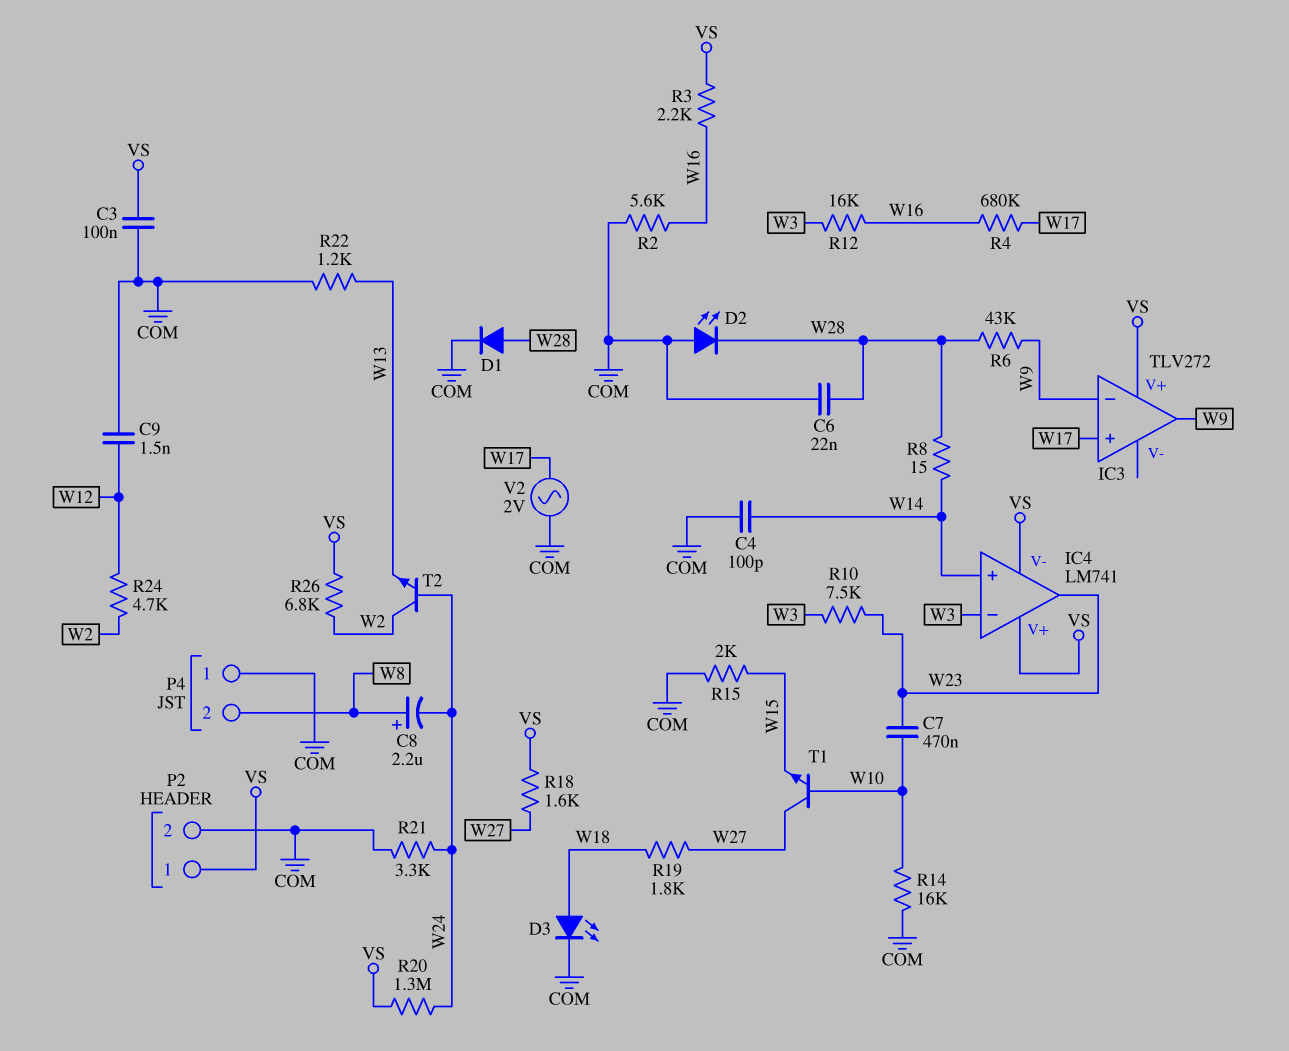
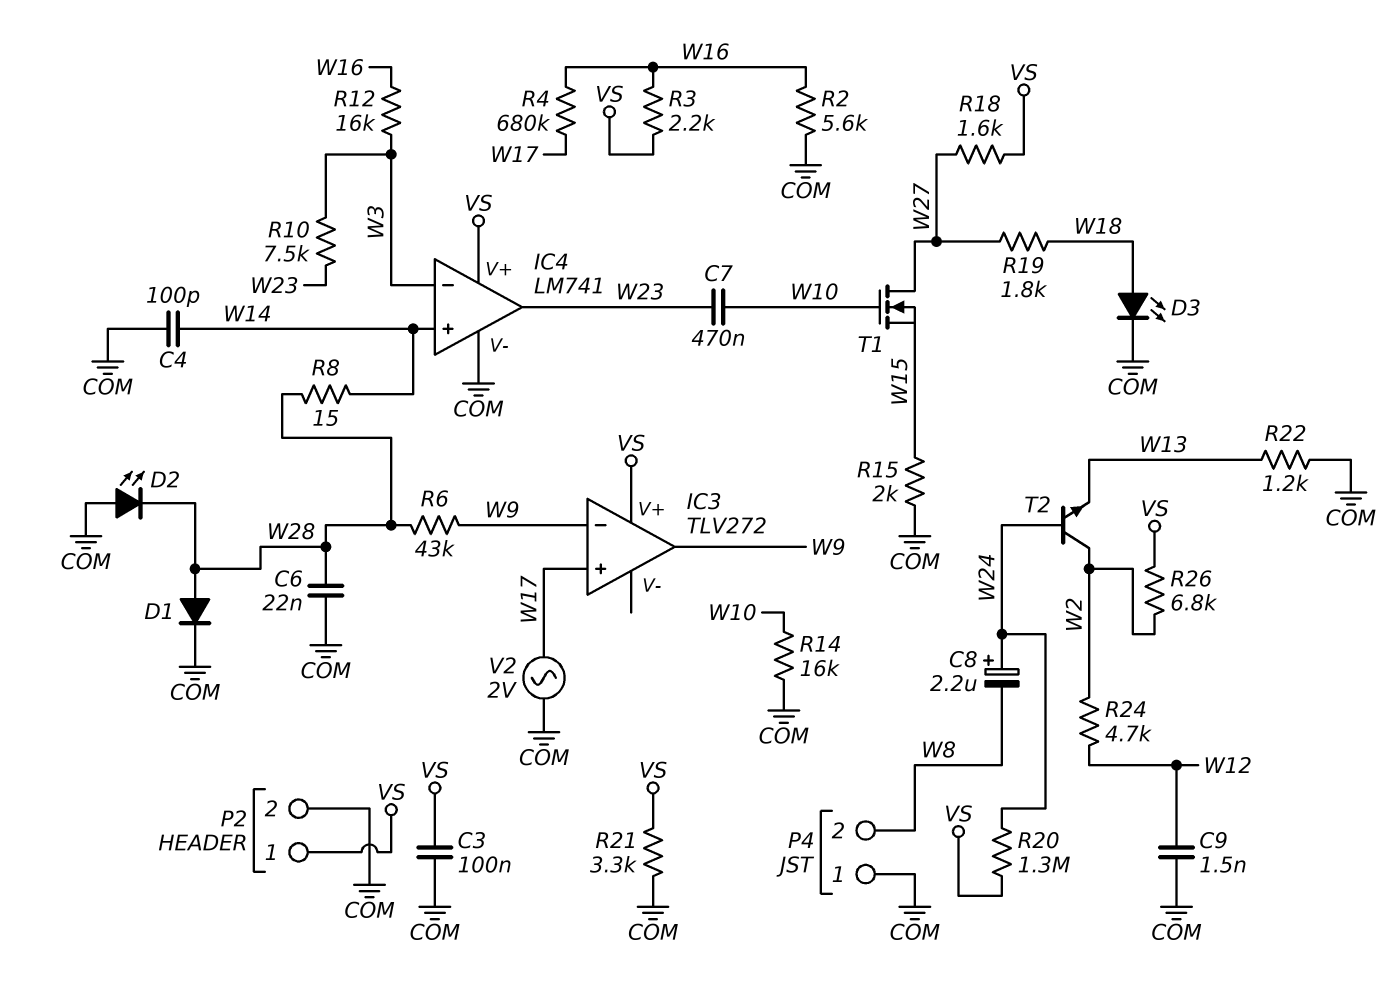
C8: 2.2uF (plus W8, minus W24) -> 2.2uF (plus W24, minus W8)
IC4 pin V-: VS -> COM
R21: 3.3k (COM, W24) -> 3.3k (COM, VS)
T1: NPN (B W10, C W27, E W15) -> NMOS (G W10, D W27, S W15)

